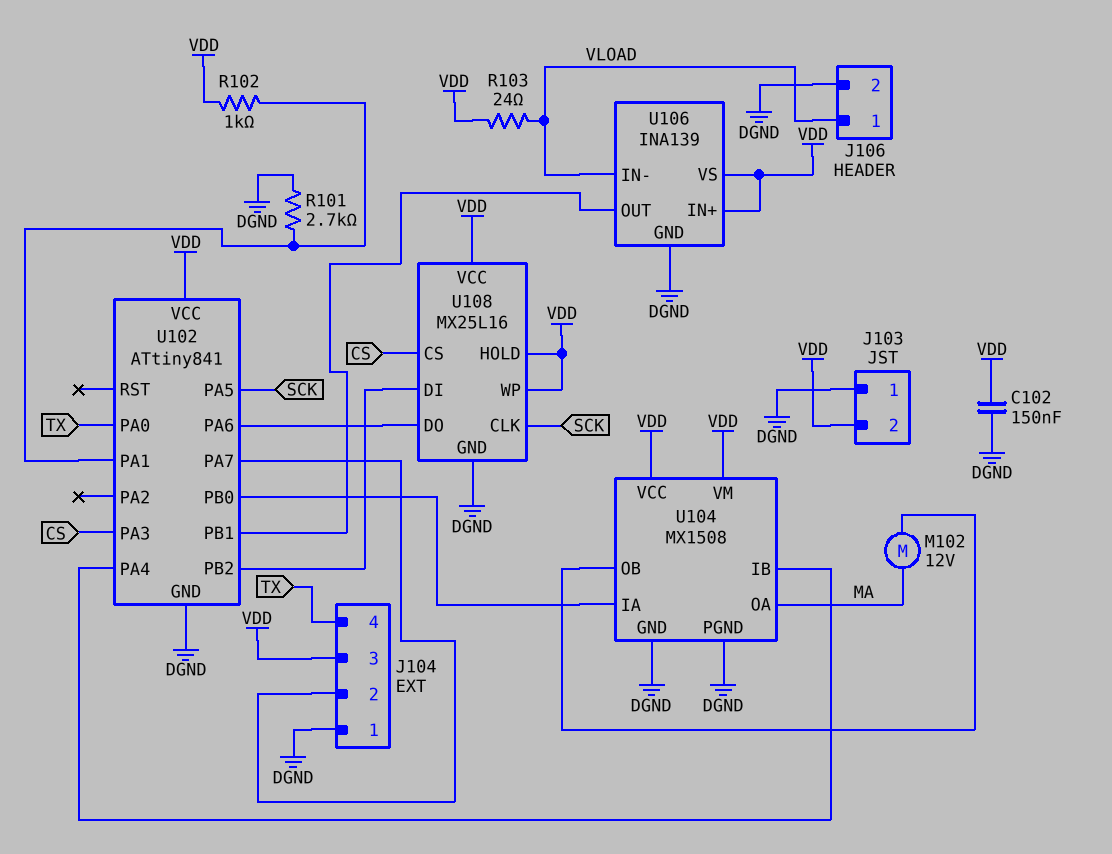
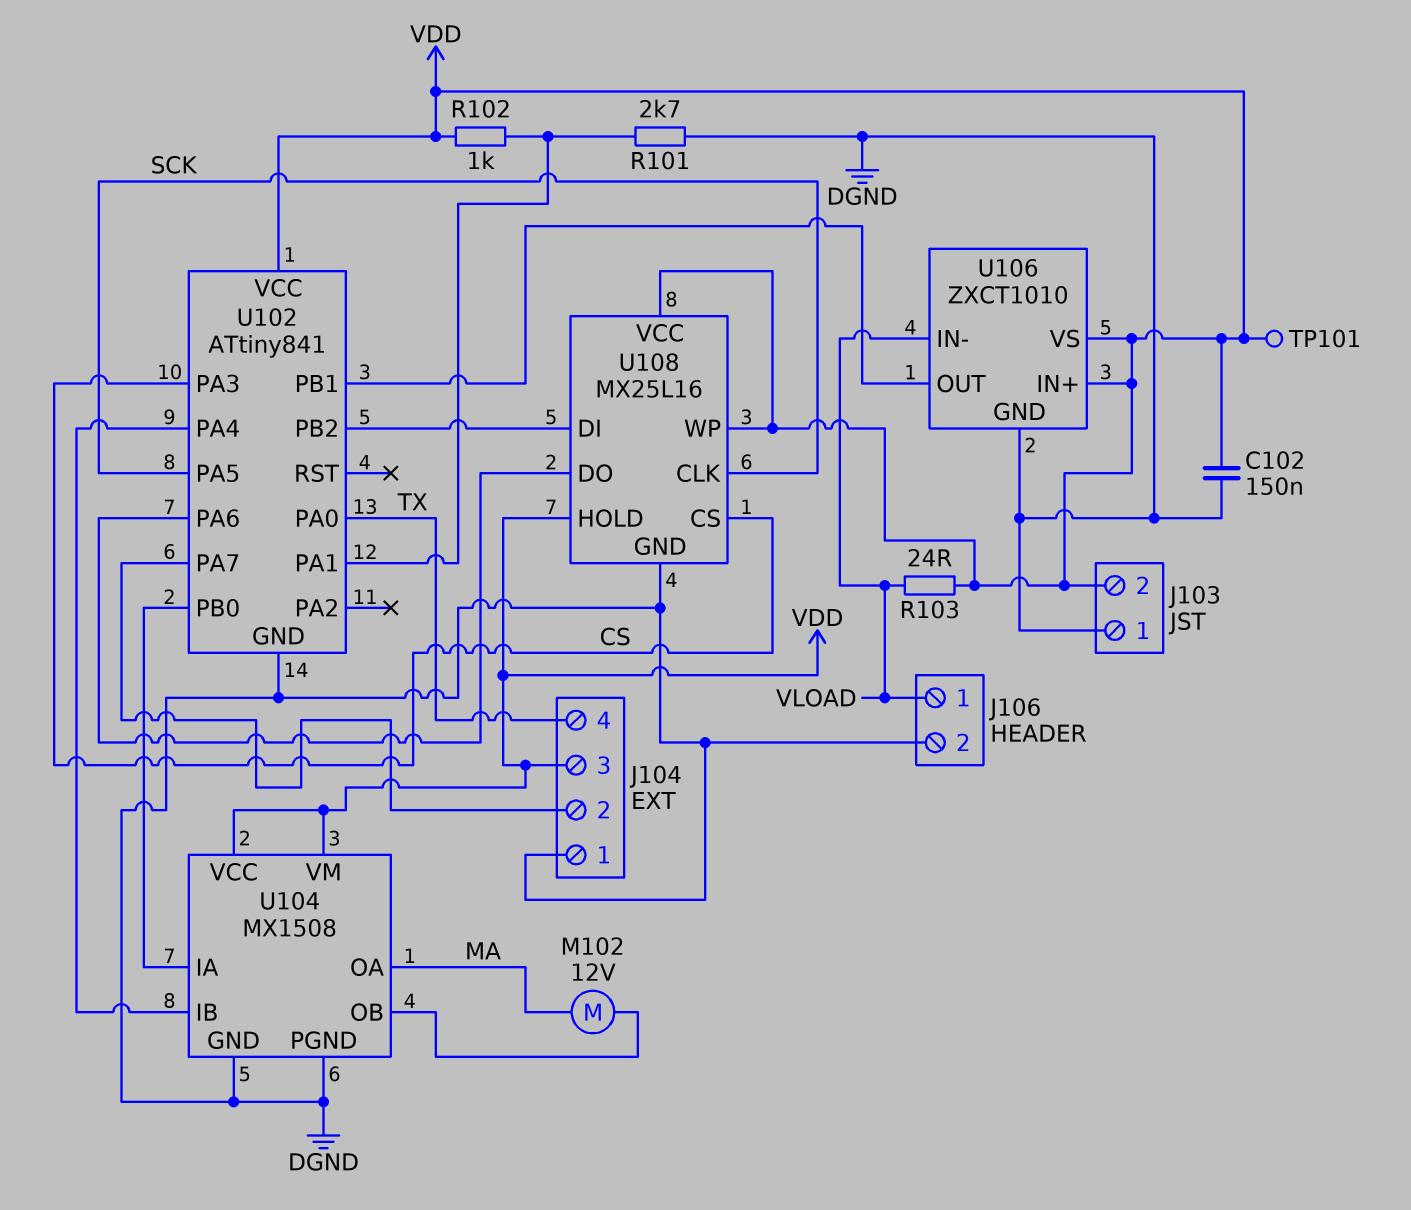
TP101: none -> test point (VDD)
U106: INA139 -> ZXCT1010

